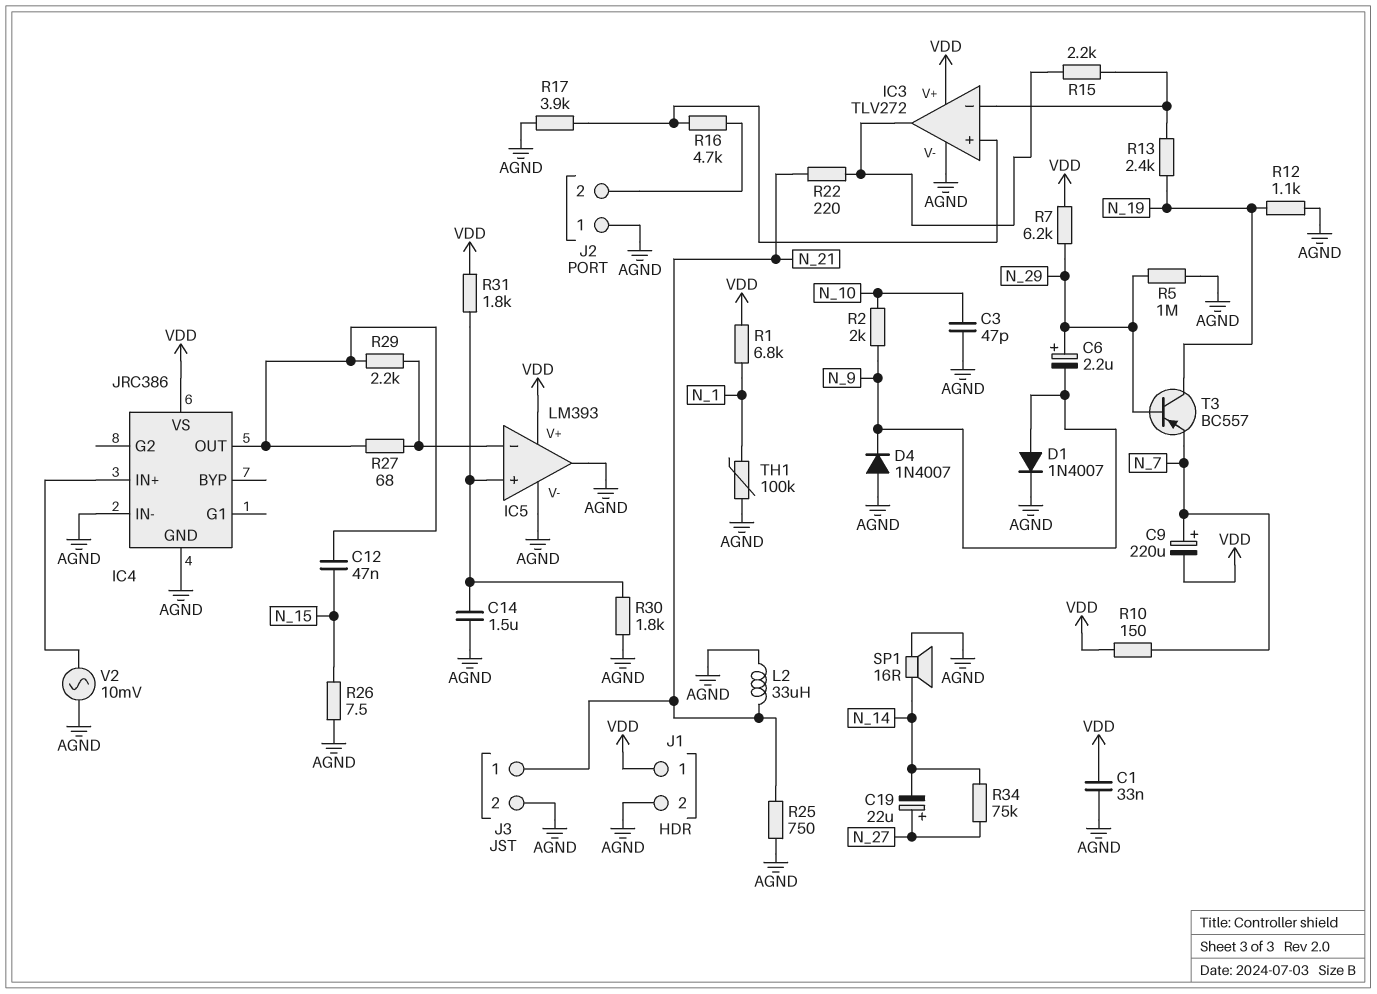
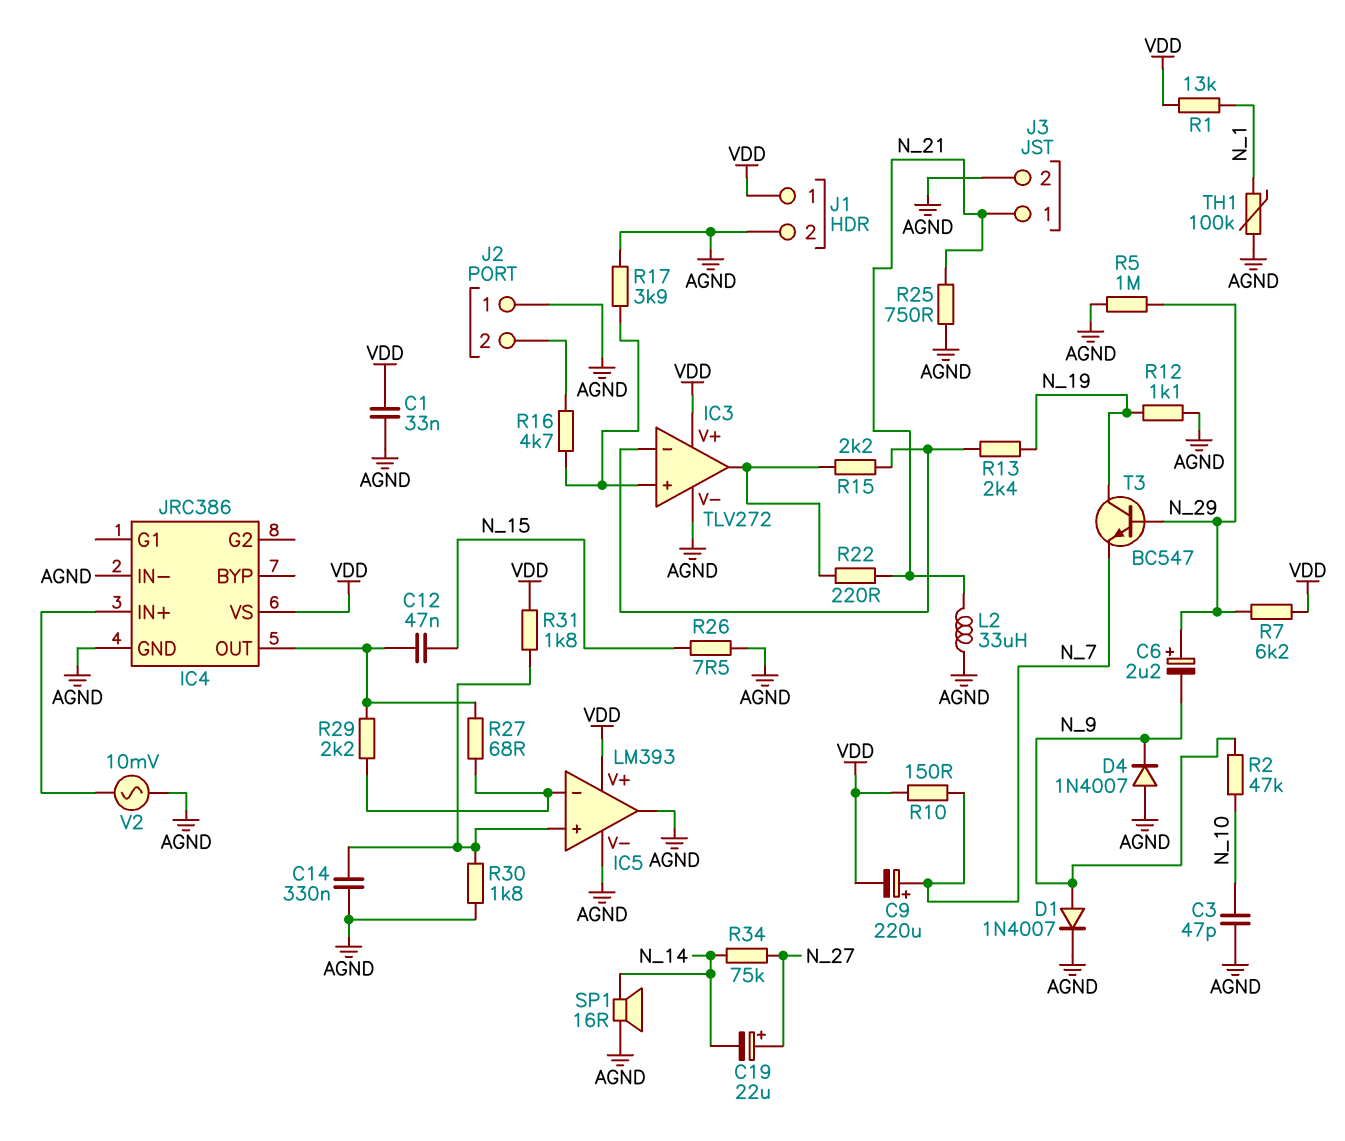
C14: 1.5uF (AGND, IC5/in+) -> 330nF (AGND, IC5/in+)
R1: 6.8k (N_1, VDD) -> 13k (N_1, VDD)
R2: 2k (N_9, N_10) -> 47k (N_9, N_10)
T3: PNP BC557 (B N_29, C N_19, E N_7) -> NPN BC547 (B N_29, C N_19, E N_7)

